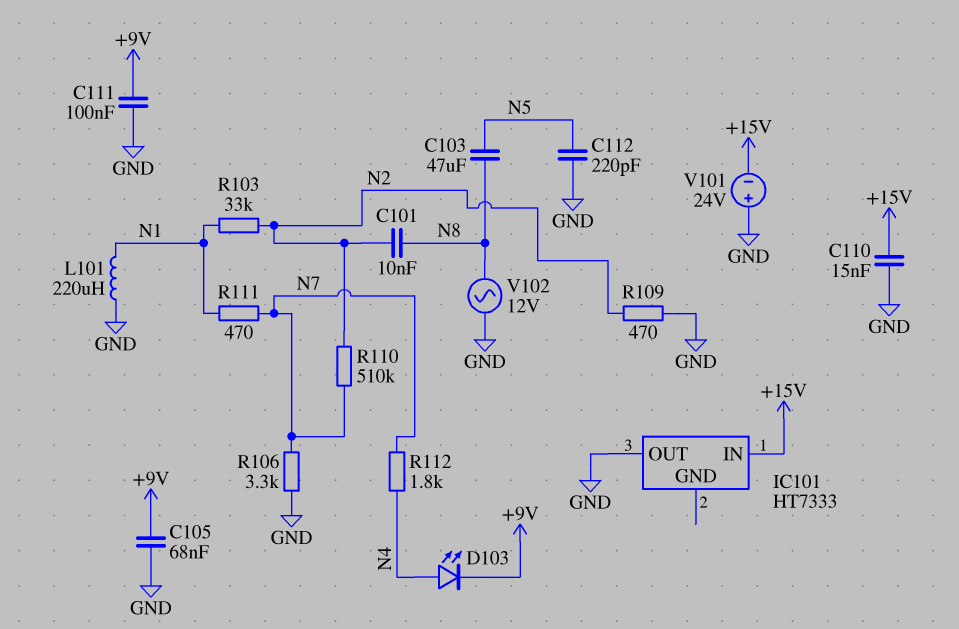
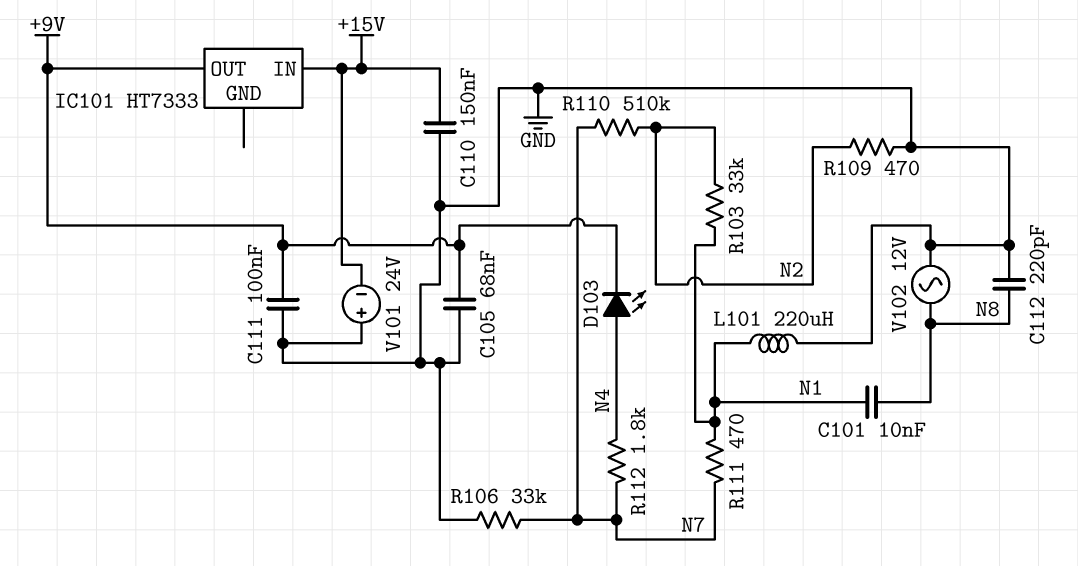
C101: 10nF (N2, N8) -> 10nF (N1, N8)
C103: 47uF (N5, N8) -> none
C110: 15nF (+15V, GND) -> 150nF (+15V, GND)
C112: 220pF (GND, N5) -> 220pF (GND, N8)
IC101 pin OUT: GND -> +9V
R106: 3.3k (GND, N7) -> 33k (GND, N7)

